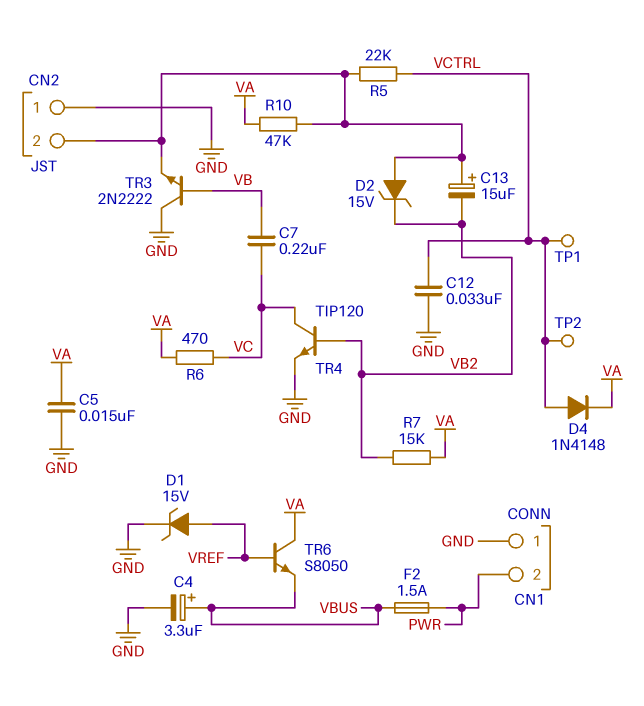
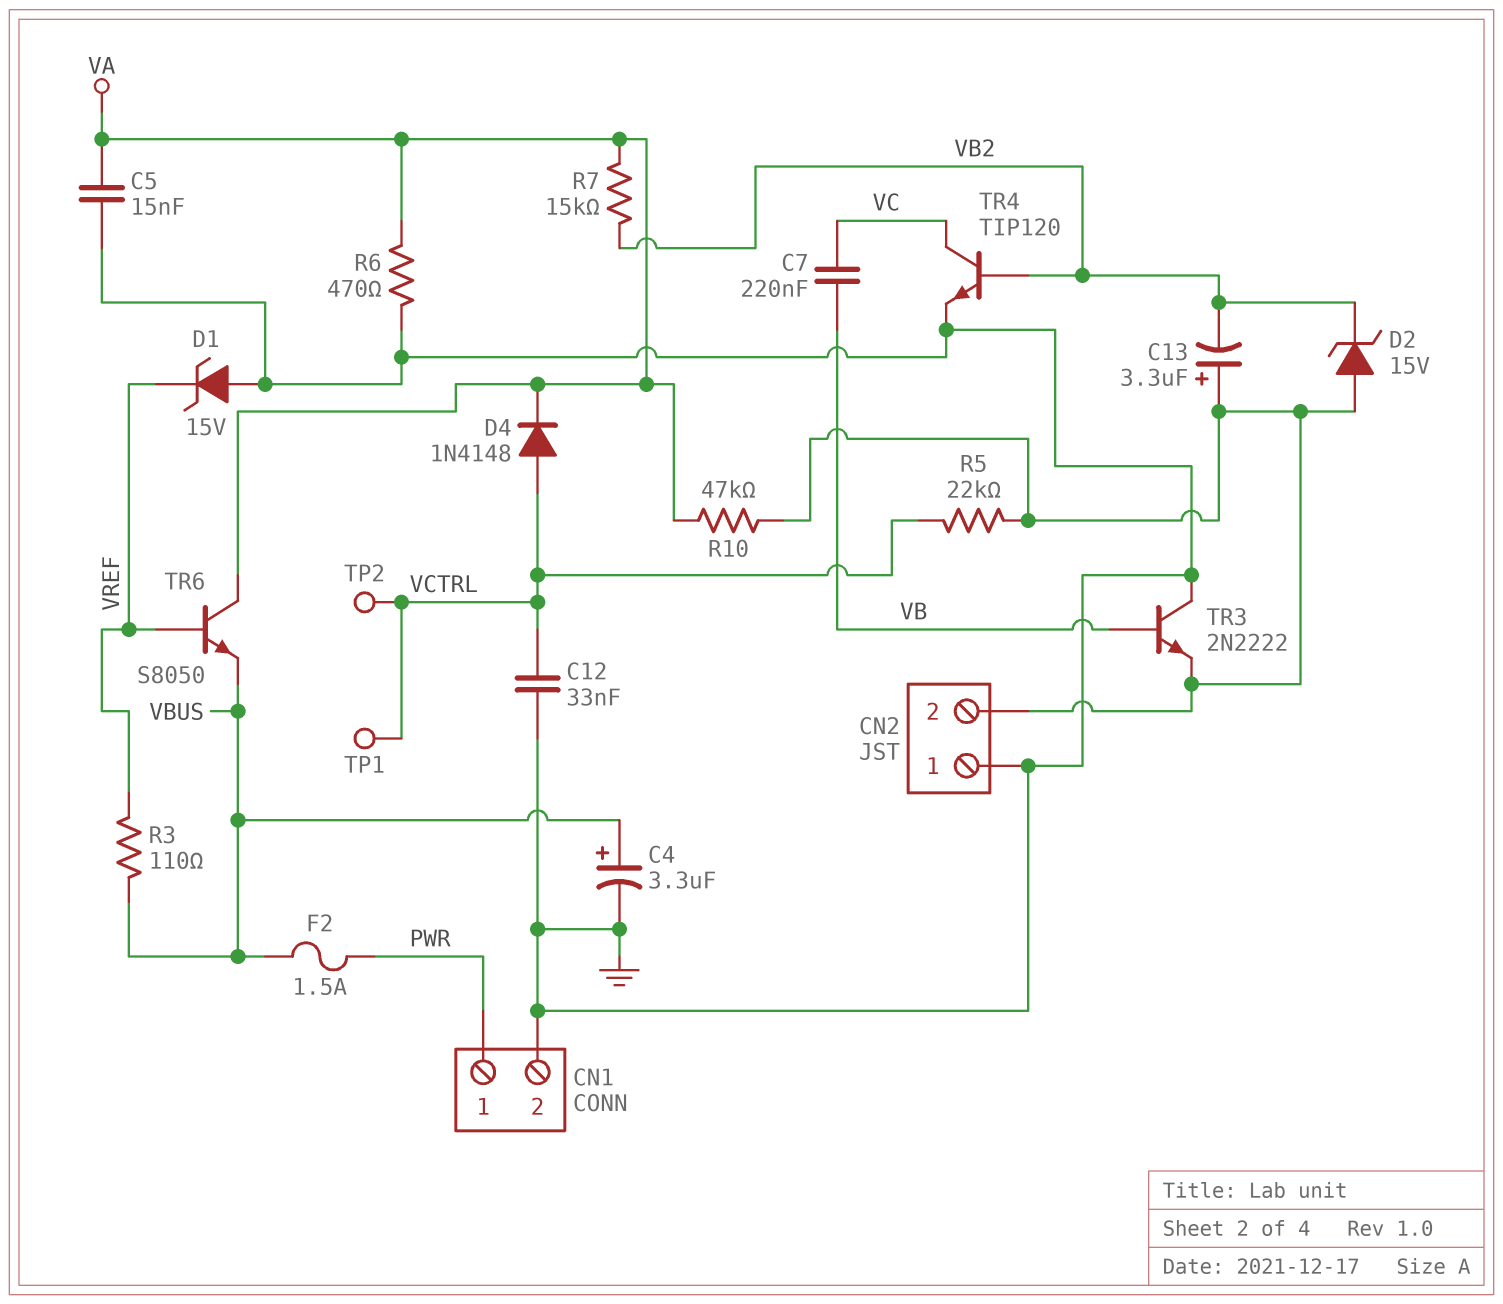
C13: 15uF (plus CN2/2, minus VB2) -> 3.3uF (plus CN2/2, minus VB2)
CN1 pin 1: GND -> PWR
CN1 pin 2: PWR -> GND
D1: zener 15V (A VREF, K GND) -> zener 15V (A GND, K VREF)
R3: none -> 110 (VBUS, VREF)
R6: 470 (VA, VC) -> 470 (GND, VA)

